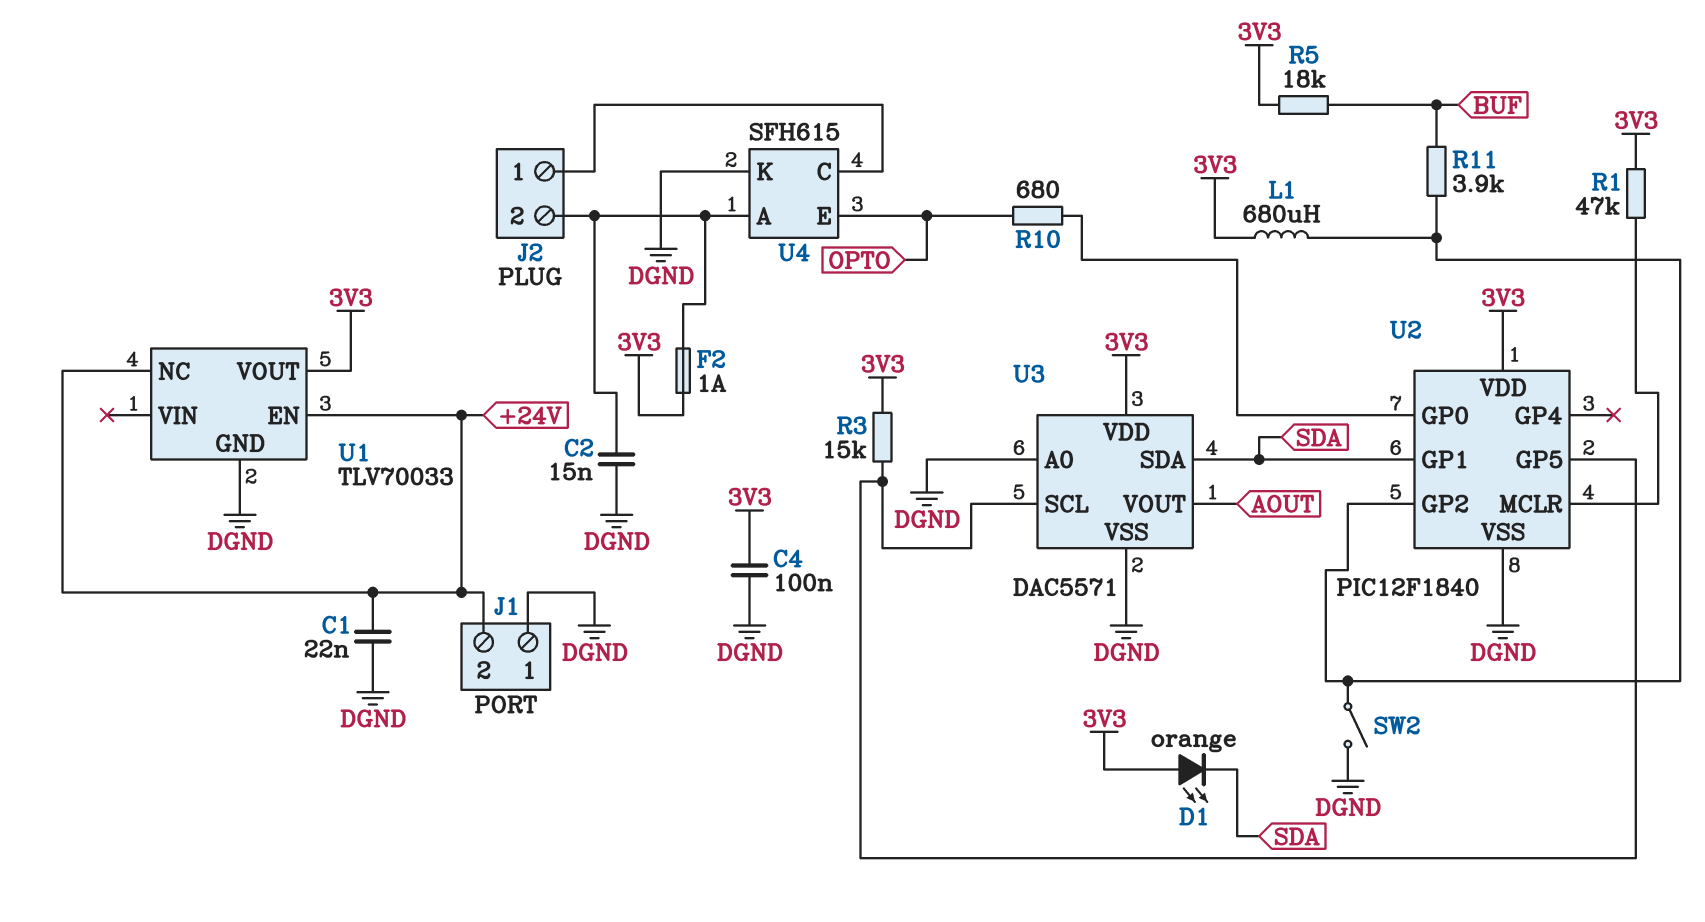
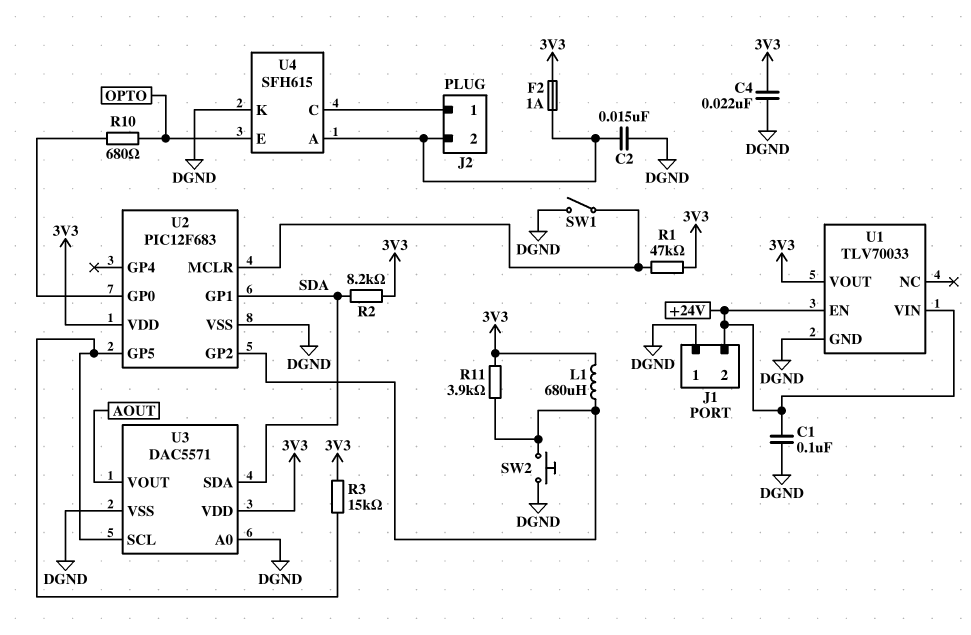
C1: 22nF (+24V, DGND) -> 100nF (+24V, DGND)
C4: 100nF (3V3, DGND) -> 22nF (3V3, DGND)
D1: LED orange (A 3V3, K SDA) -> none
R2: none -> 8.2k (3V3, SDA)
R5: 18k (3V3, BUF) -> none
R11: 3.9k (BUF, U2/GP2) -> 3.9k (3V3, U2/GP2)
SW1: none -> switch (DGND, U2/MCLR)
SW2: switch (DGND, U2/GP2) -> button (DGND, U2/GP2)
U1 pin NC: +24V -> none
U1 pin VIN: none -> +24V
U2: PIC12F1840 -> PIC12F683

